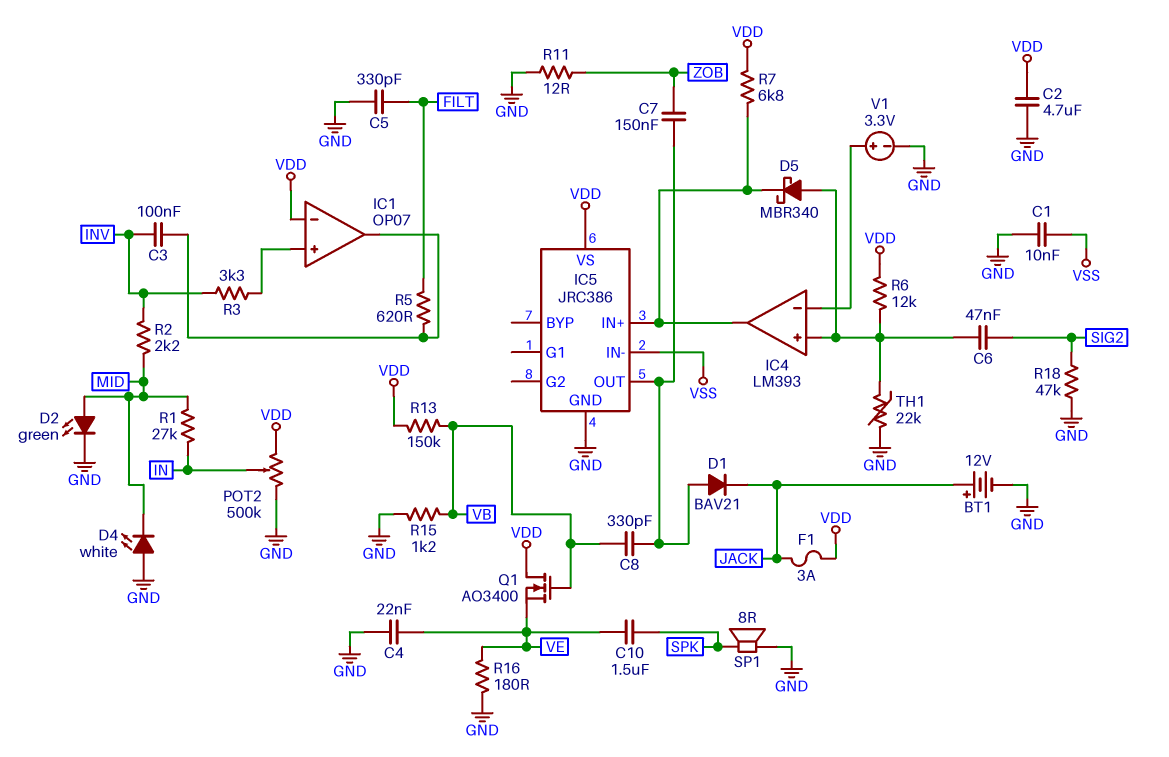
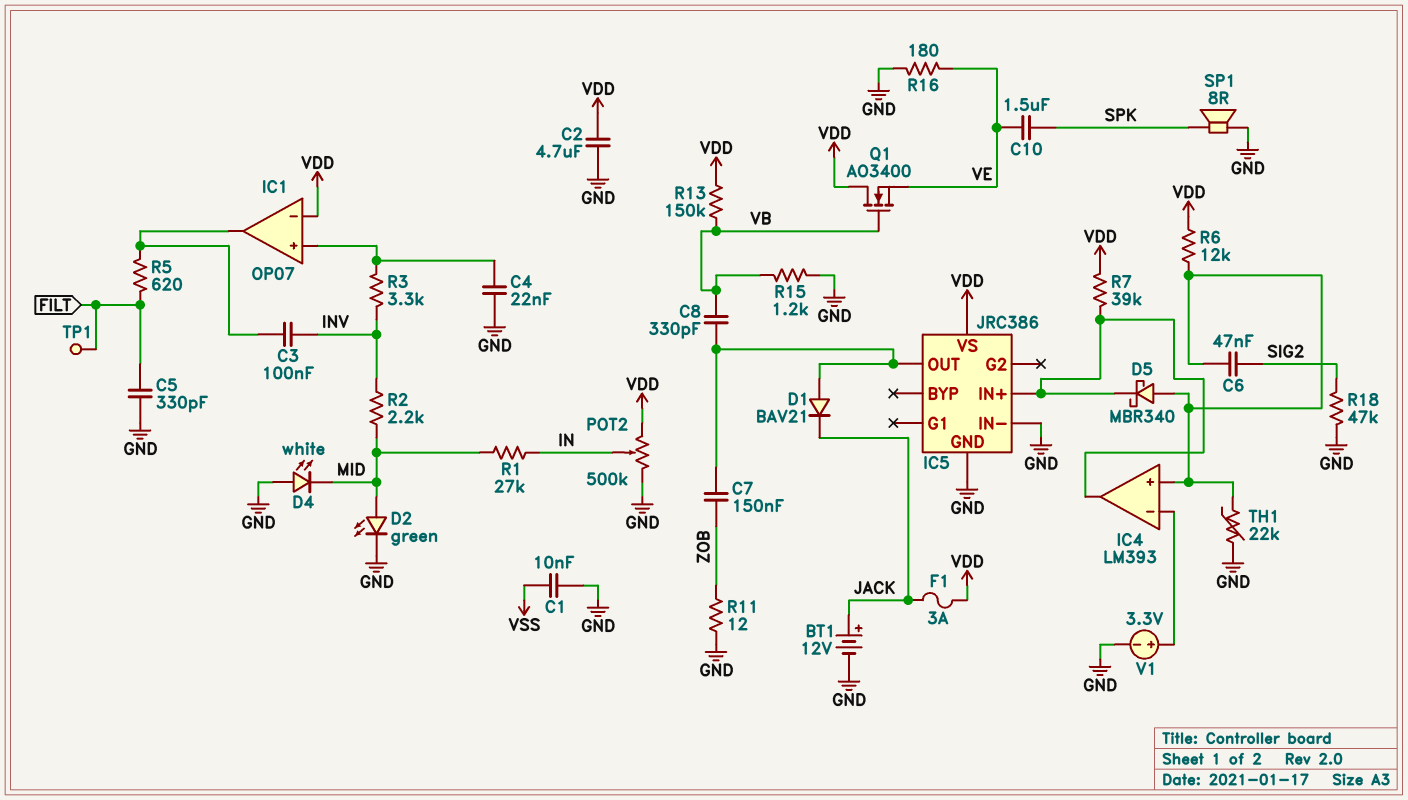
C4: 22nF (GND, VE) -> 22nF (GND, IC1/in+)
IC5 pin IN-: VSS -> GND
R7: 6.8k (IC4/out, VDD) -> 39k (IC4/out, VDD)
TP1: none -> test point (FILT)

